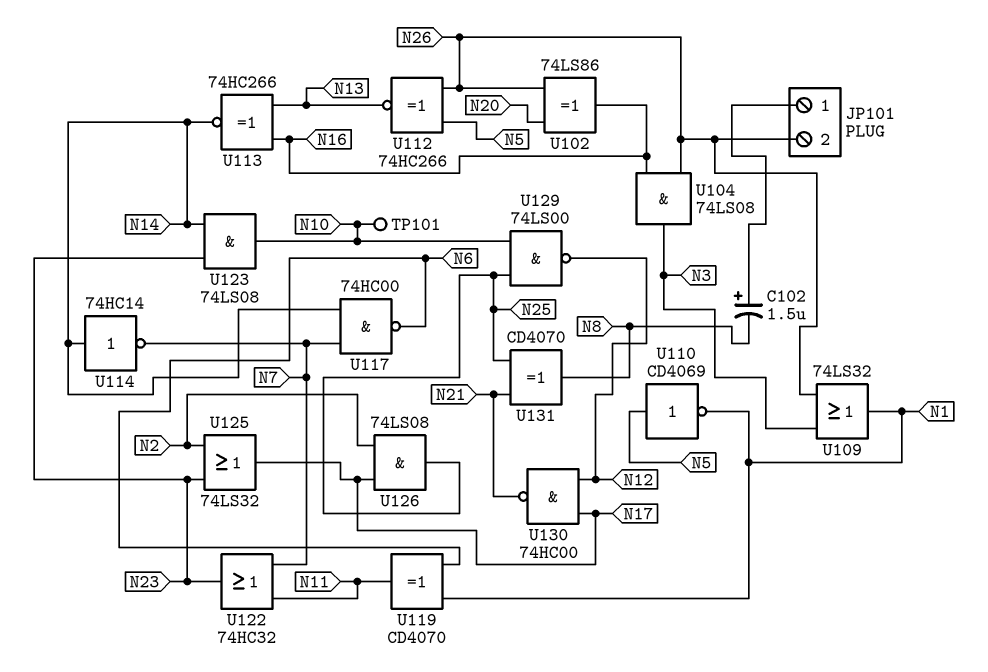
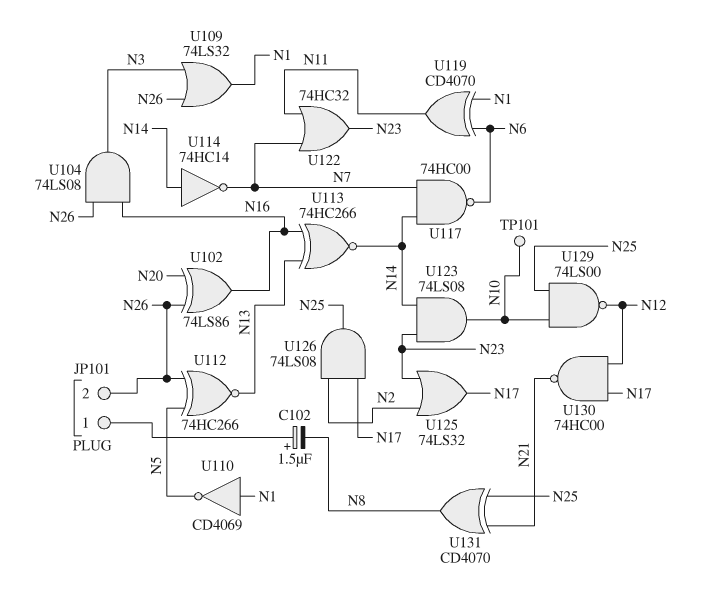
U110: NOT CD4069 (in N5, out N1) -> NOT CD4069 (in N1, out N5)

